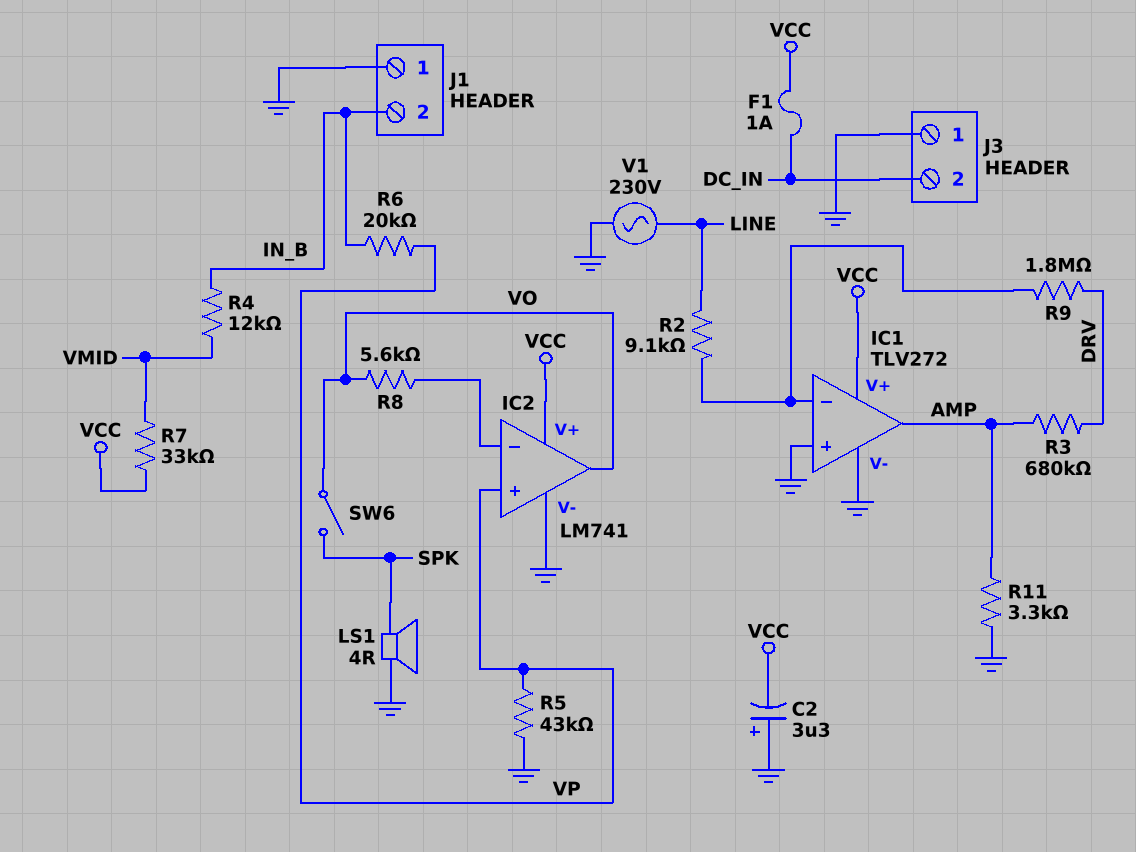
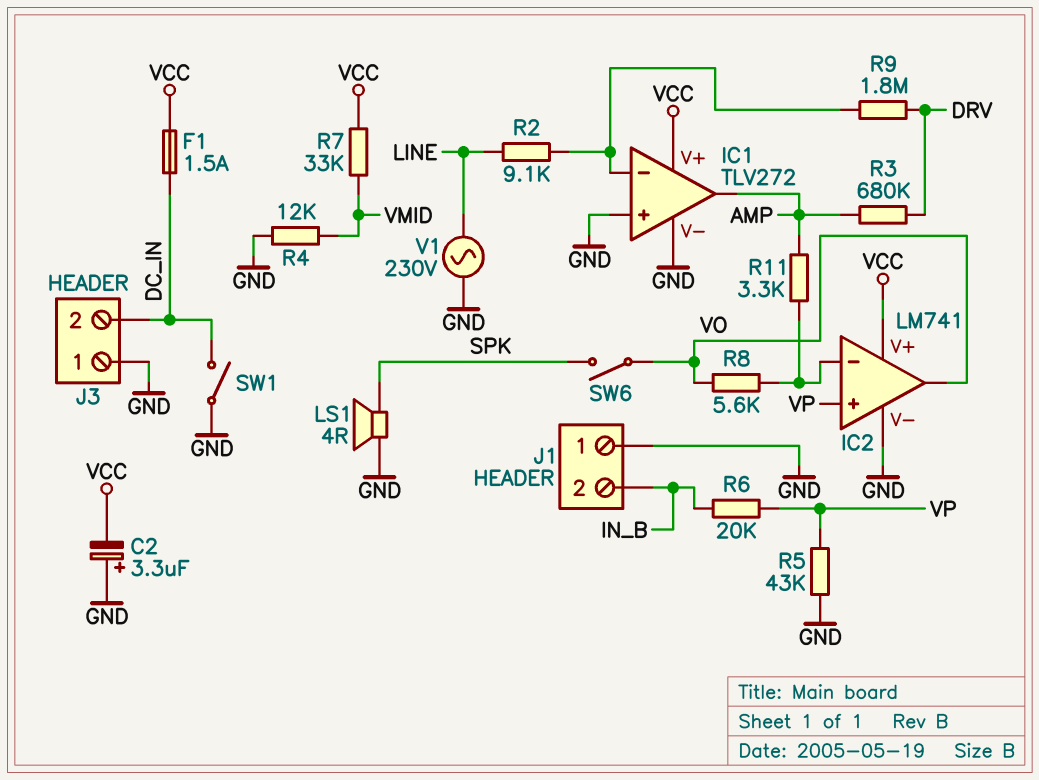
F1: 1A (DC_IN, VCC) -> 1.5A (DC_IN, VCC)
R4: 12k (IN_B, VMID) -> 12k (GND, VMID)
R11: 3.3k (AMP, GND) -> 3.3k (AMP, IC2/in-)
SW1: none -> switch (DC_IN, GND)

